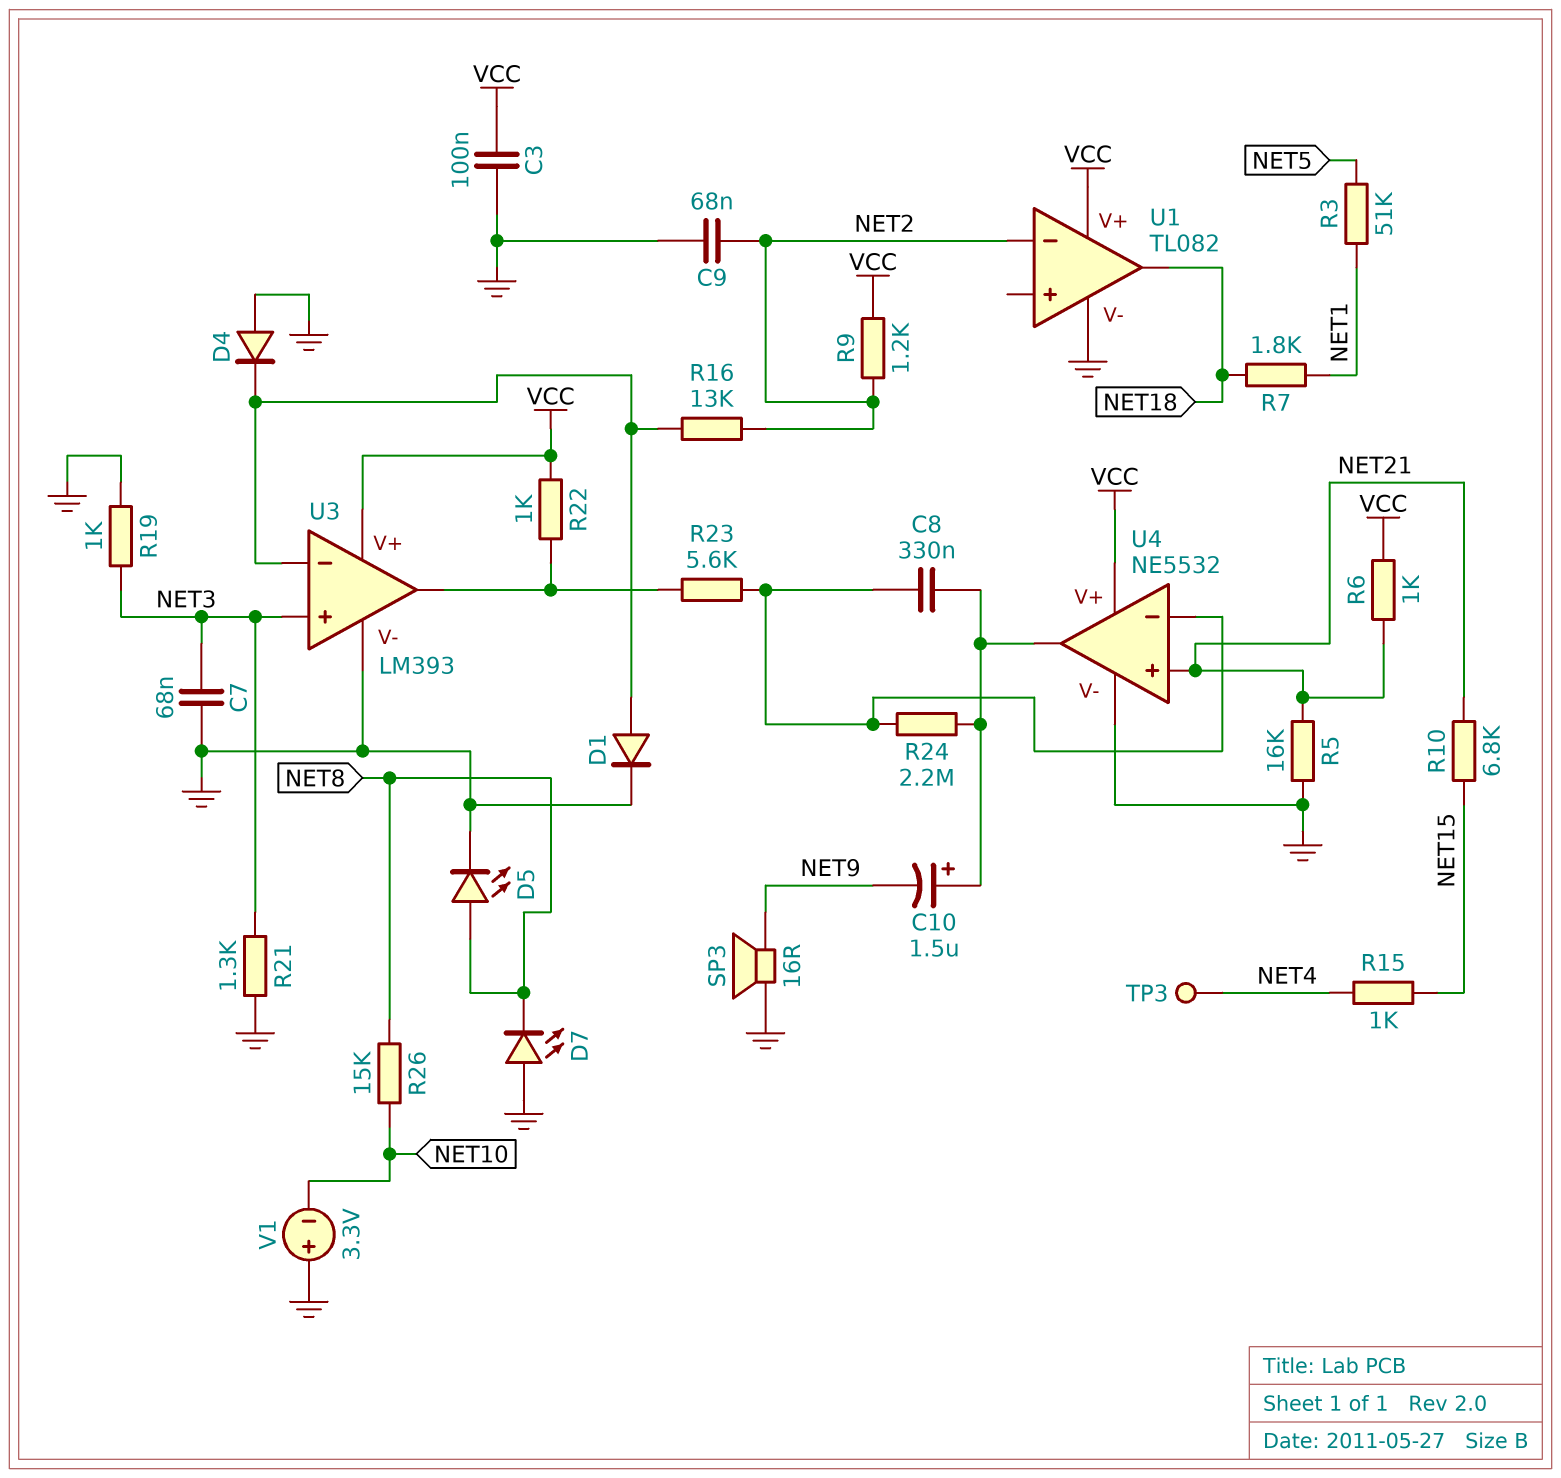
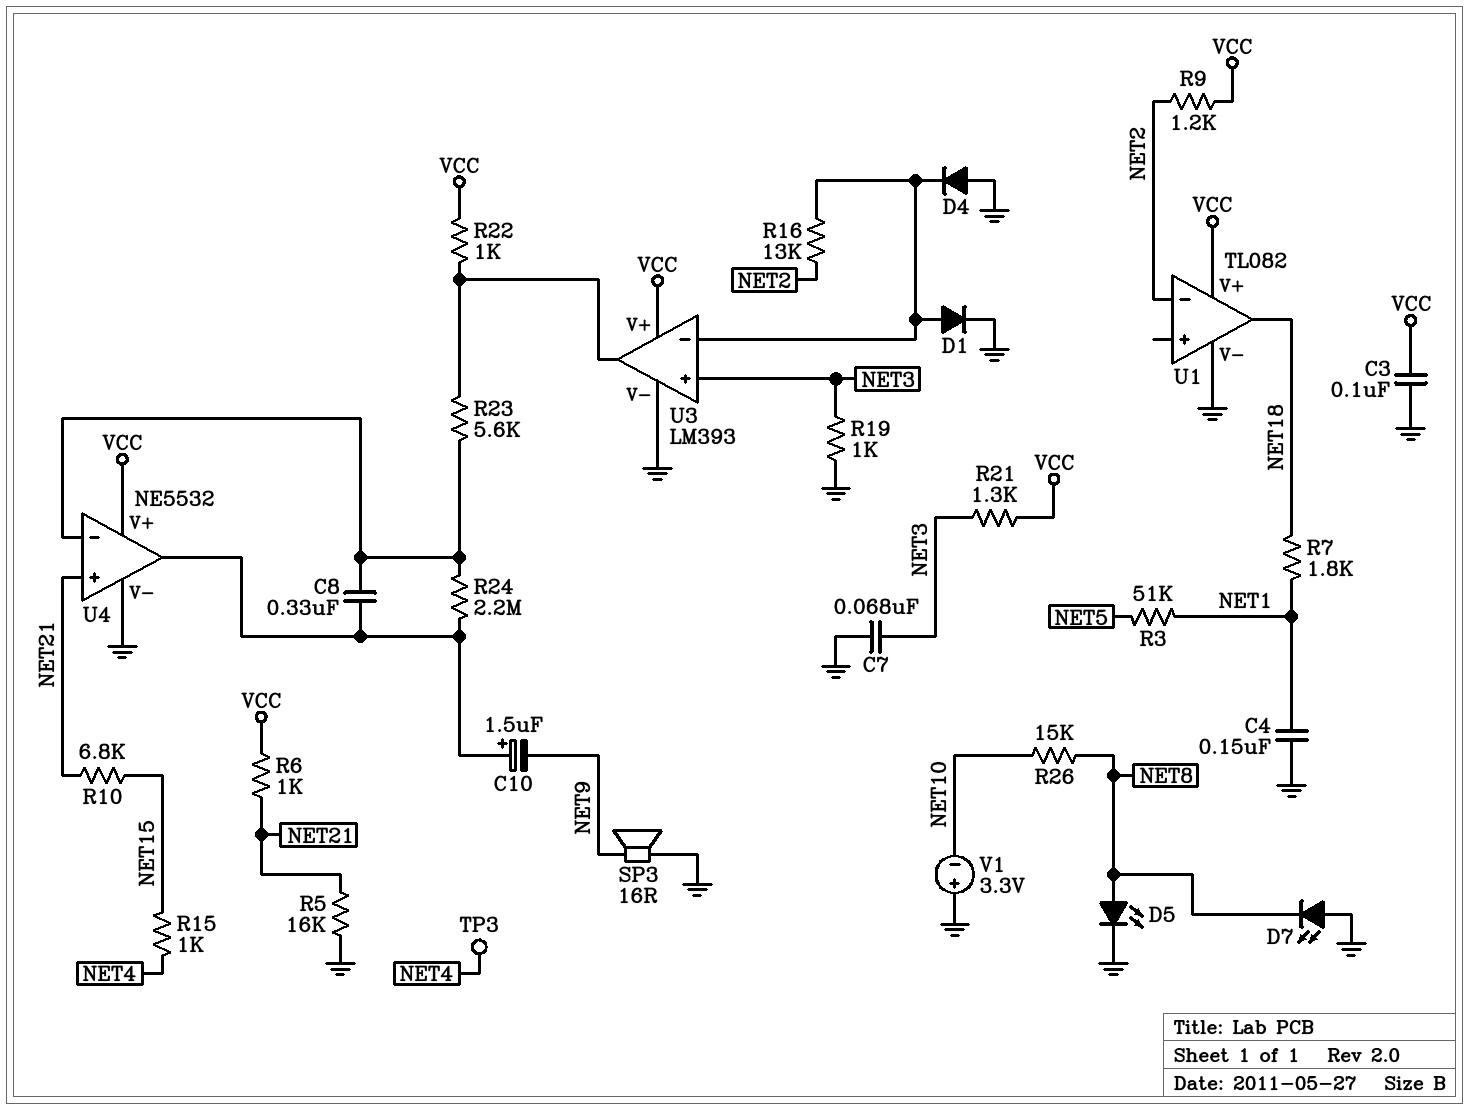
C4: none -> 150nF (GND, NET1)
C9: 68nF (GND, NET2) -> none
R21: 1.3k (GND, NET3) -> 1.3k (NET3, VCC)

